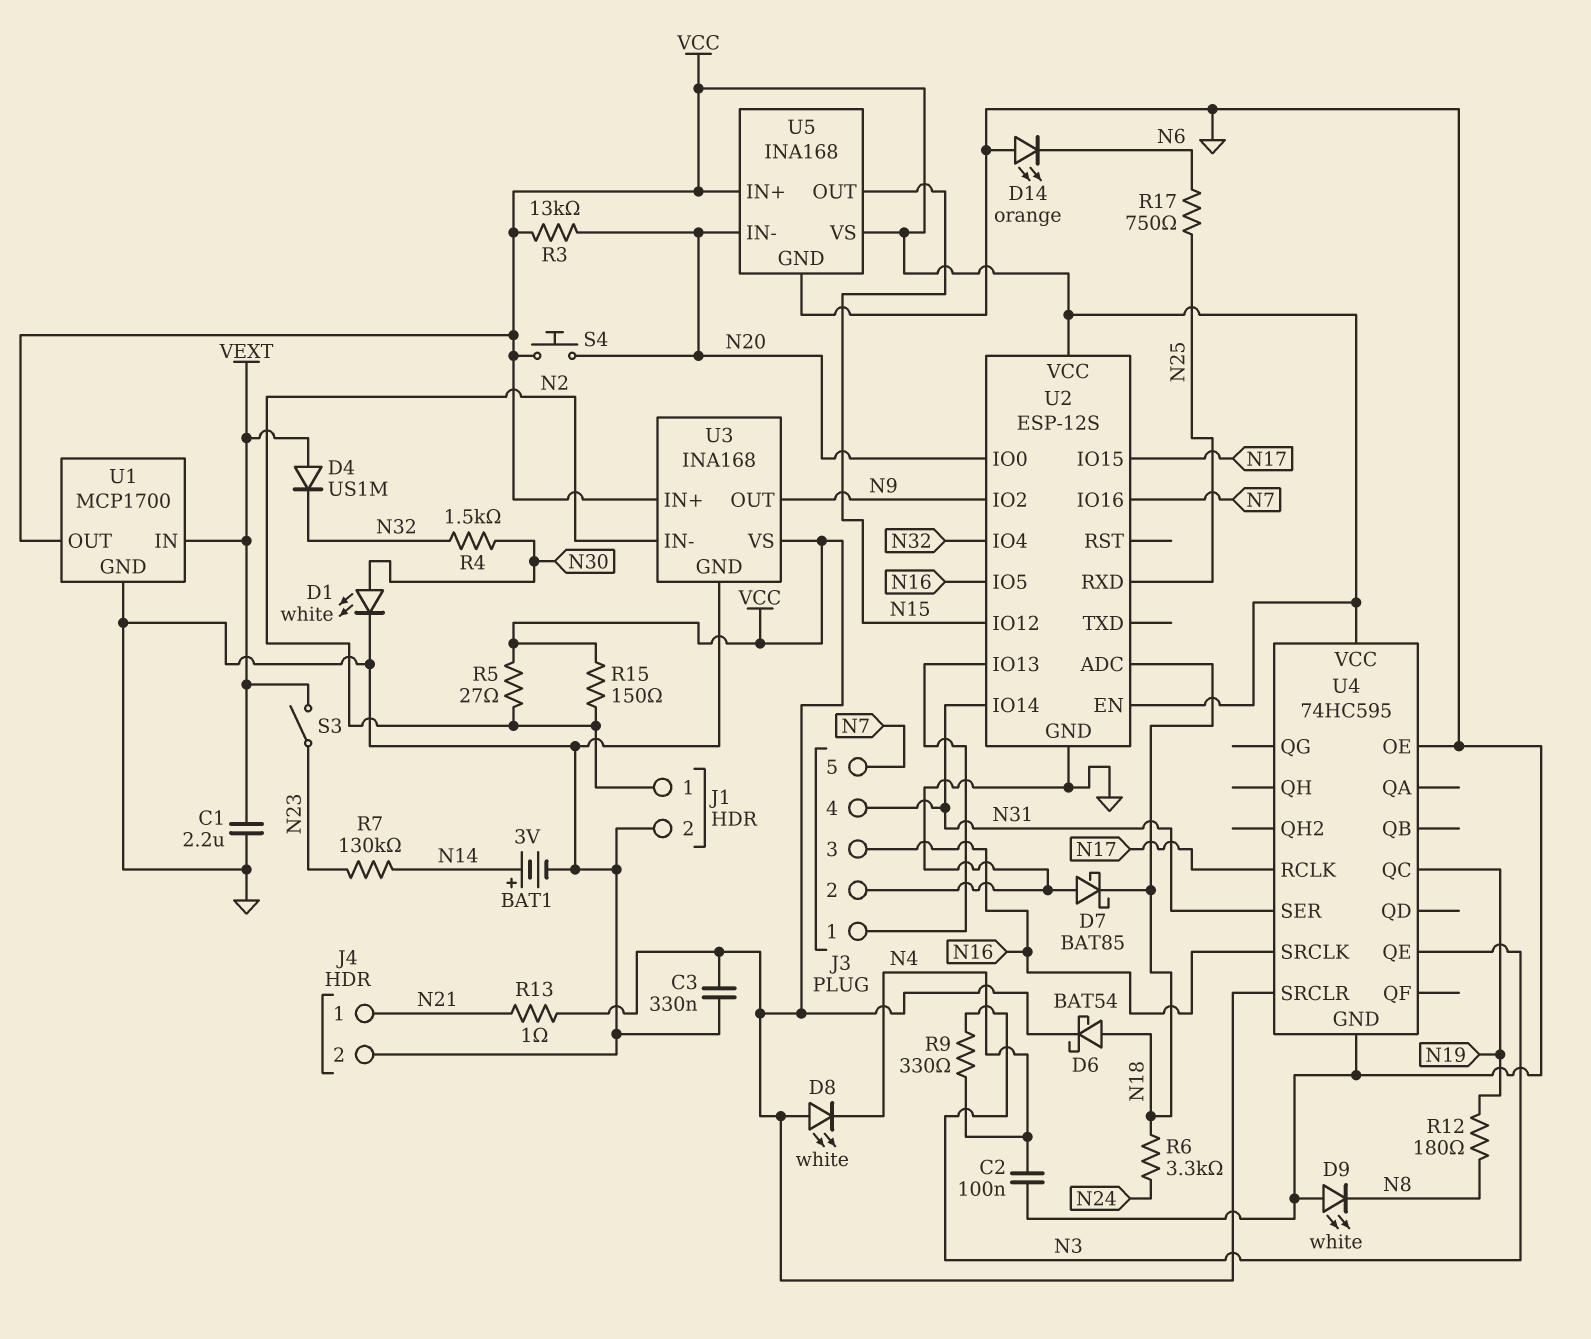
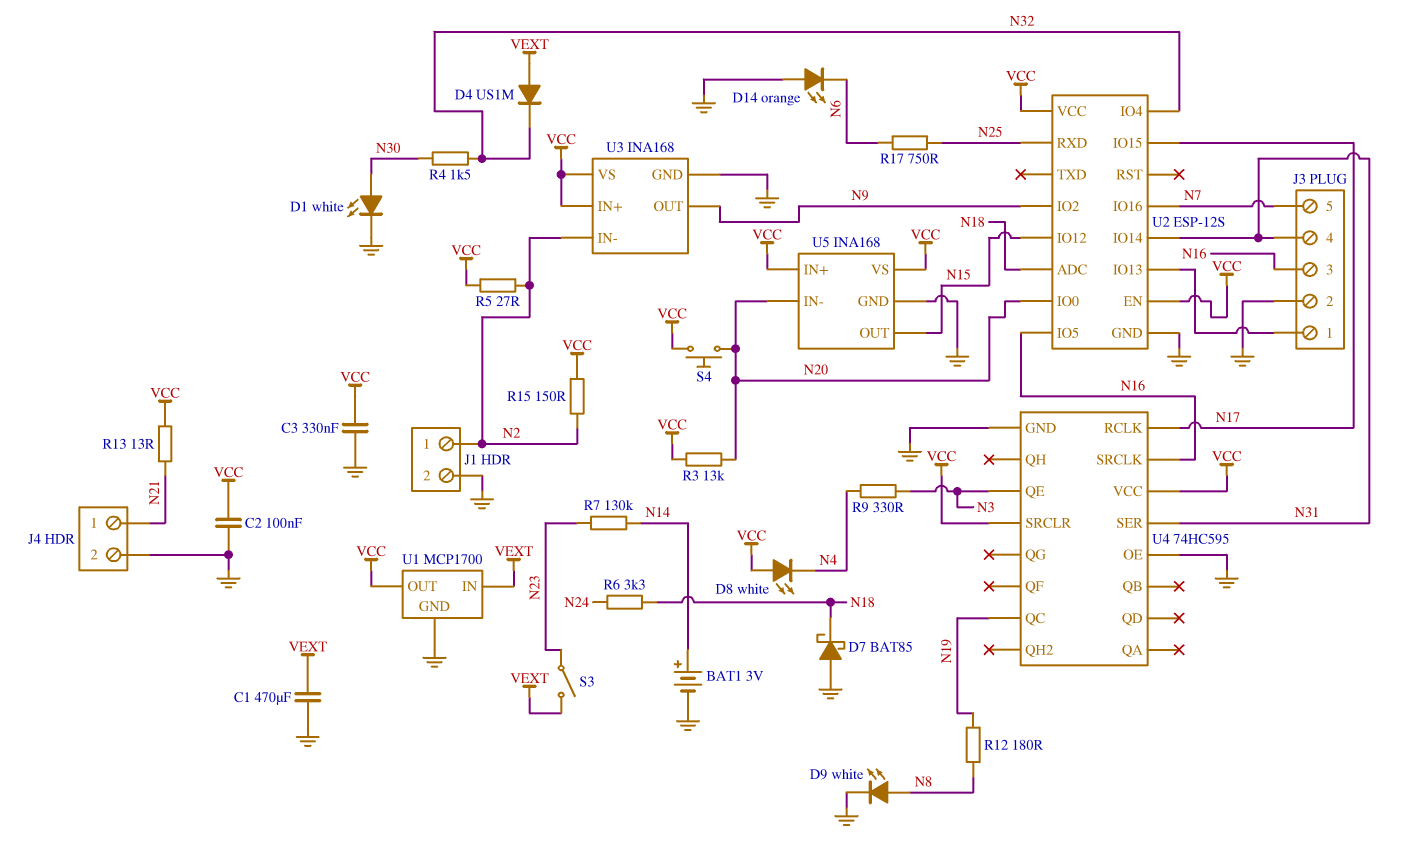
C1: 2.2uF (GND, VEXT) -> 470uF (GND, VEXT)
C2: 100nF (GND, N4) -> 100nF (GND, VCC)
D6: schottky BAT54 (A N18, K VCC) -> none
D9: LED white (A GND, K N8) -> LED white (A N8, K GND)
R13: 1 (N21, VCC) -> 13 (N21, VCC)

